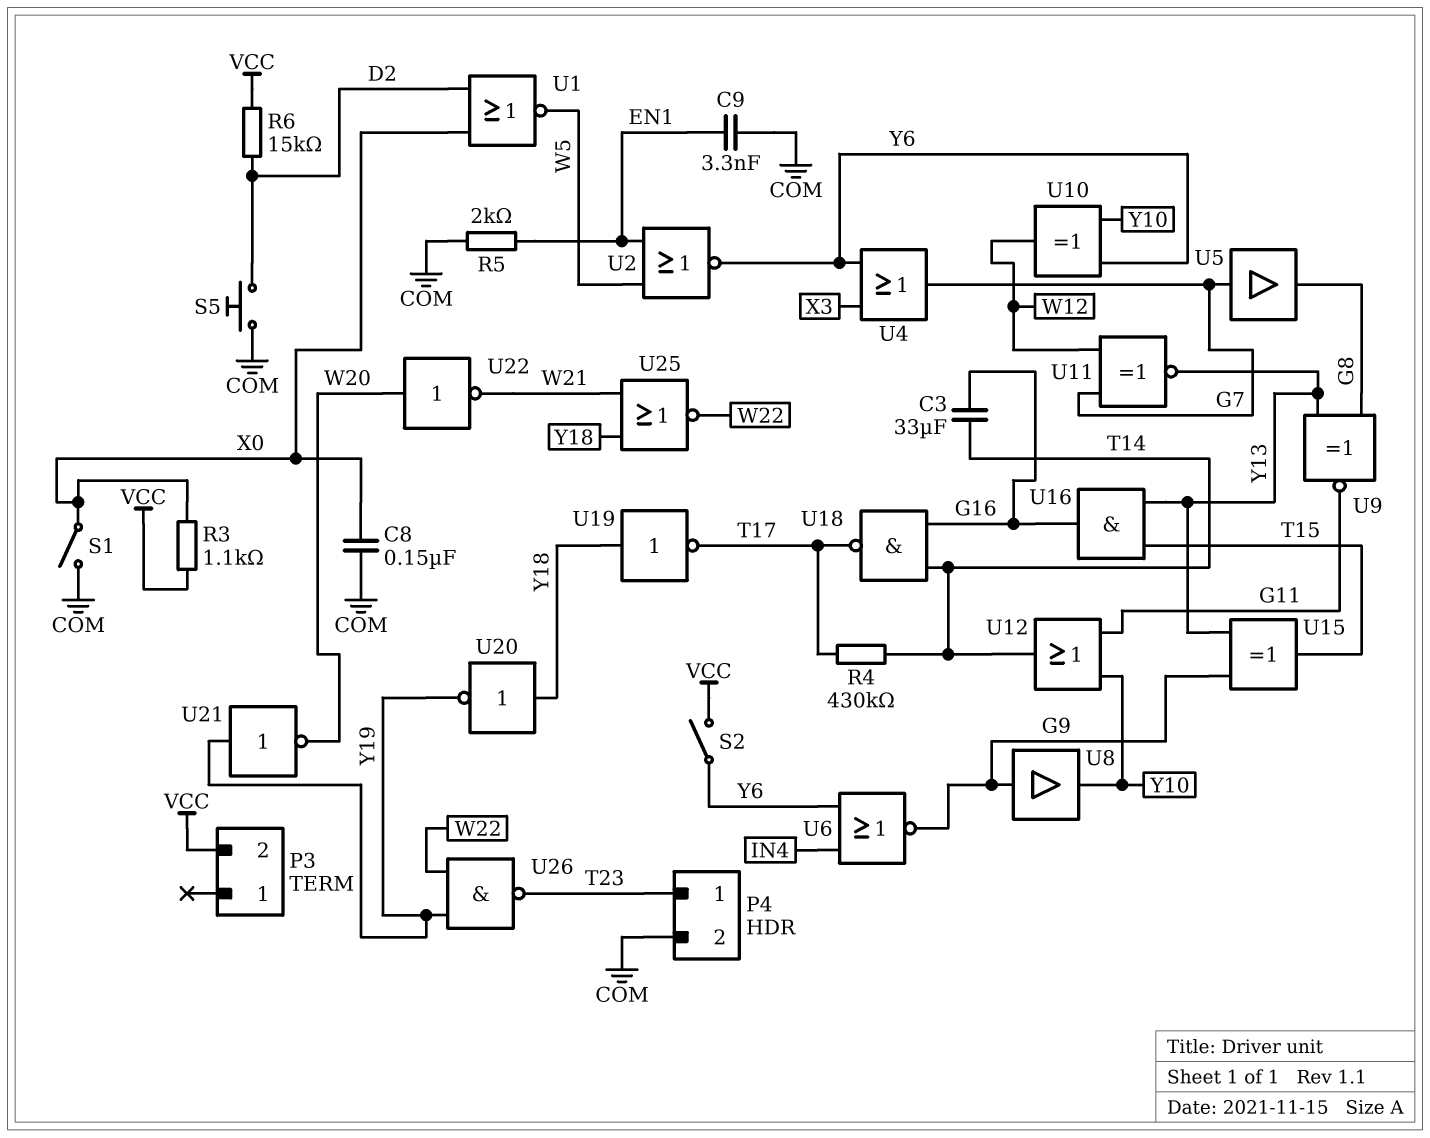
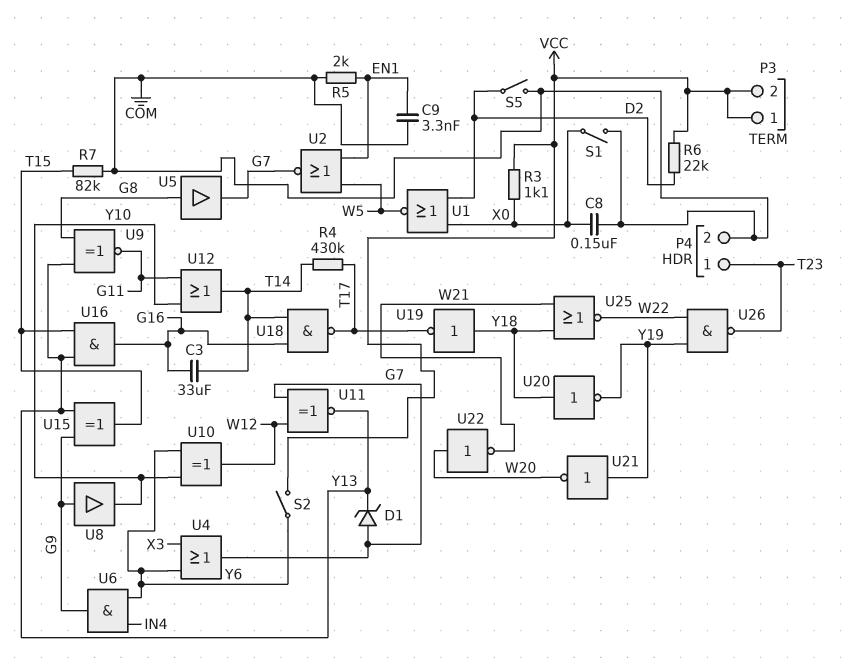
D1: none -> zener (A G7, K Y13)
P3 pin 1: none -> VCC
R6: 15k (D2, VCC) -> 22k (D2, VCC)
R7: none -> 82k (COM, T15)
S5: button (COM, D2) -> switch (COM, D2)
U2: NOR (in EN1, in W5, out Y6) -> NOR (in EN1, in W5, out G7)
U5: buffer (in G7, out G8) -> buffer (in G8, out G7)
U6: NOR (in IN4, in Y6, out G9) -> AND (in IN4, in Y6, out G9)

